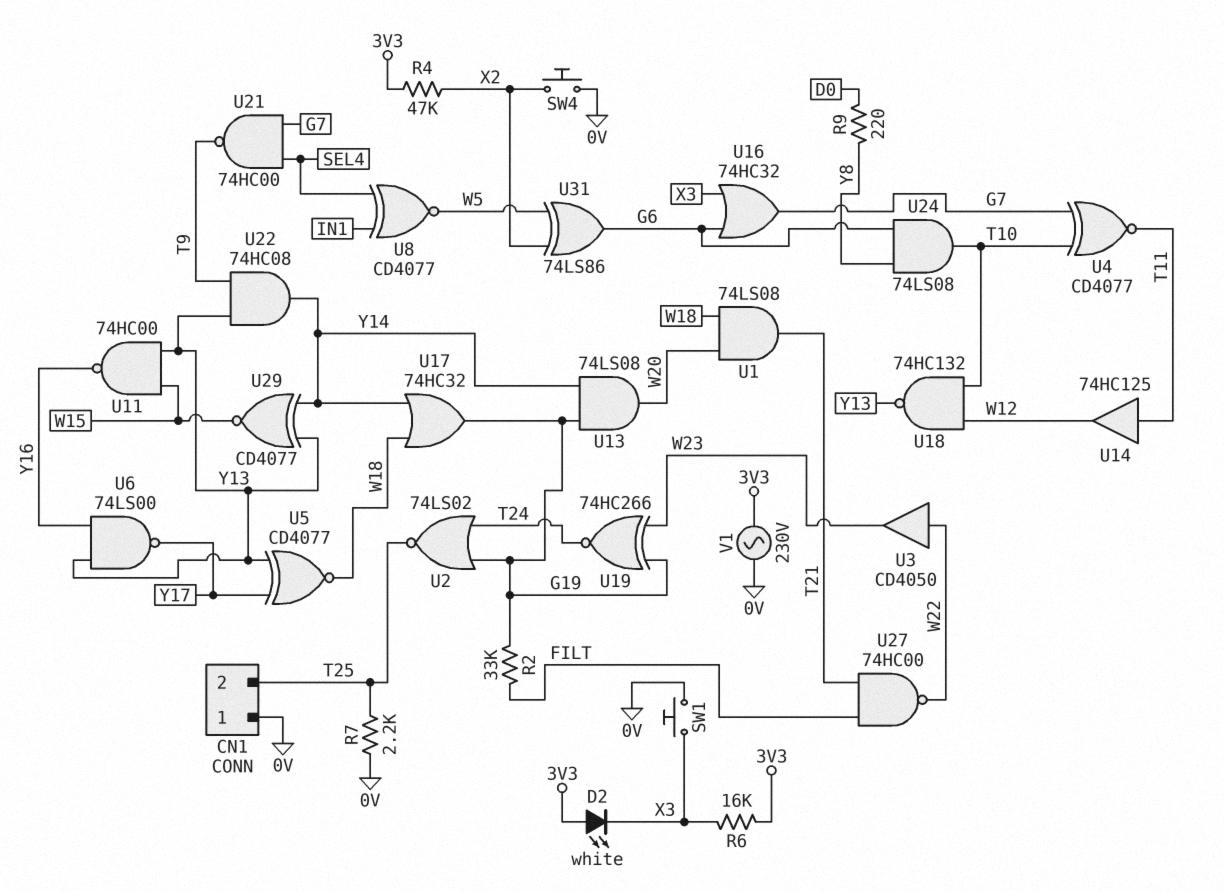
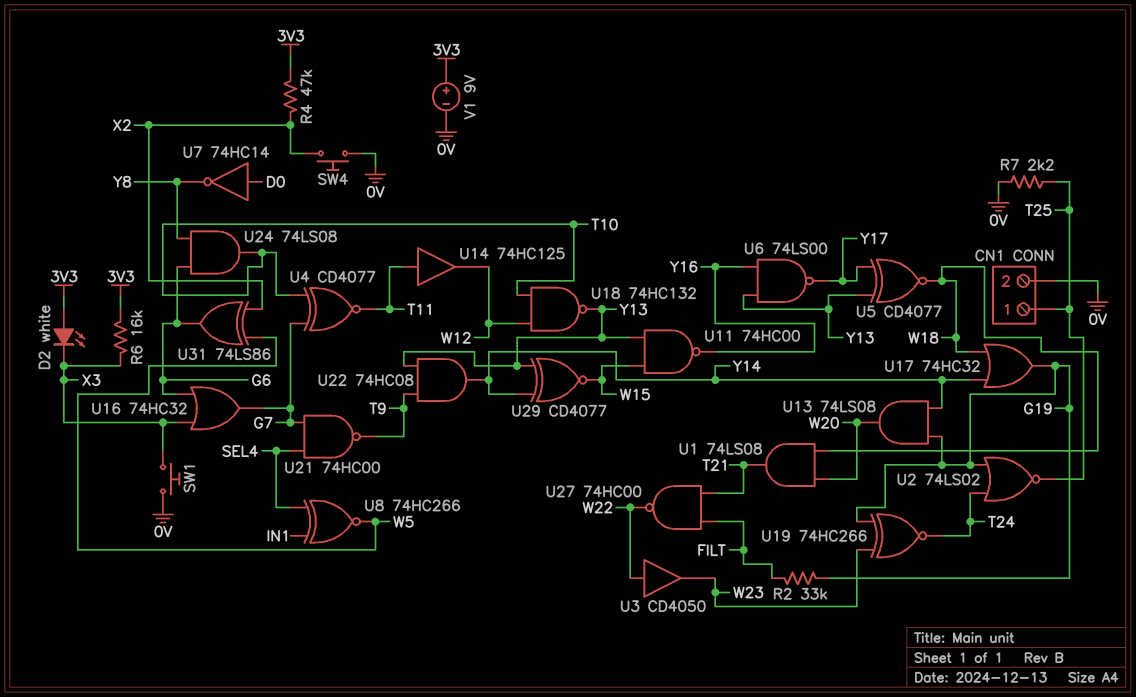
CN1 pin 1: 0V -> T25
CN1 pin 2: T25 -> 0V
R9: 220 (D0, Y8) -> none
U7: none -> NOT 74HC14 (in D0, out Y8)
U8: XNOR CD4077 (in IN1, in SEL4, out W5) -> XNOR 74HC266 (in IN1, in SEL4, out W5)
V1: AC 230V (0V, 3V3) -> 9V (plus 3V3, minus 0V)

